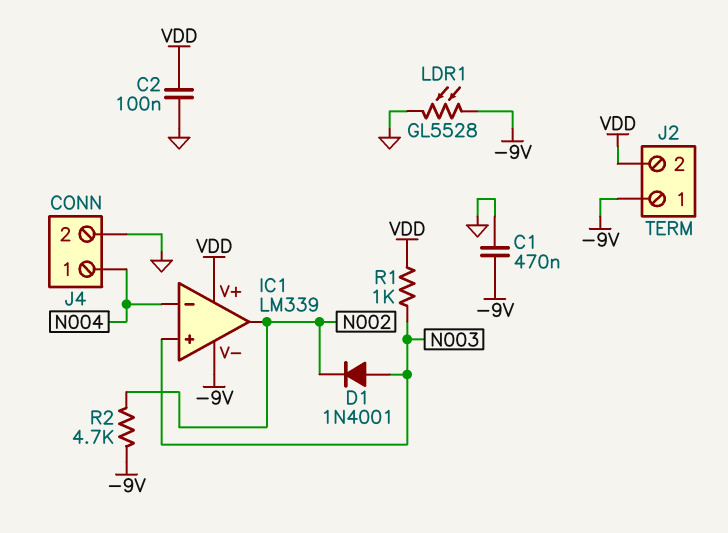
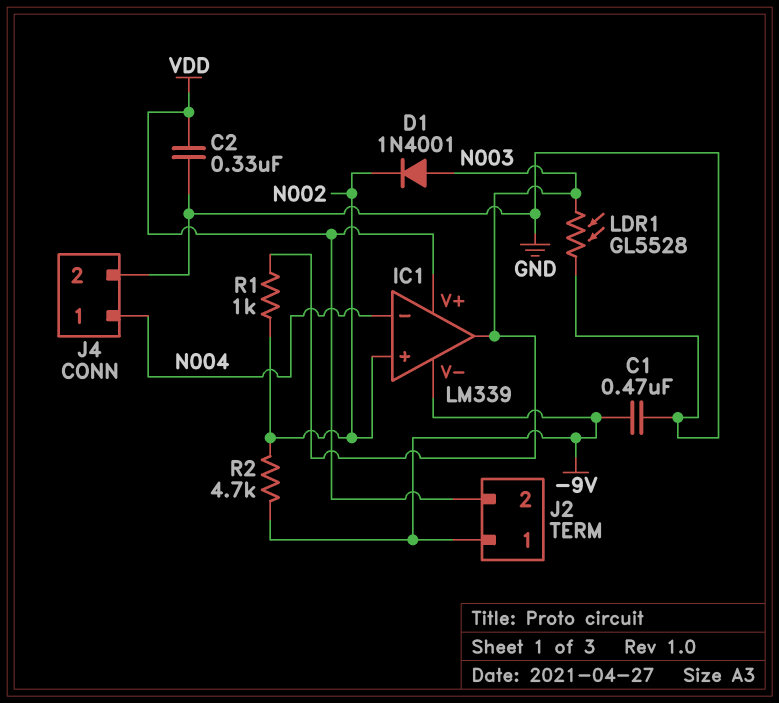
C2: 100nF (GND, VDD) -> 330nF (GND, VDD)
IC1 pin in+: N003 -> N002
IC1 pin out: N002 -> N003
LDR1: GL5528 (-9V, GND) -> GL5528 (GND, N003)
R1: 1k (N003, VDD) -> 1k (N002, N003)

